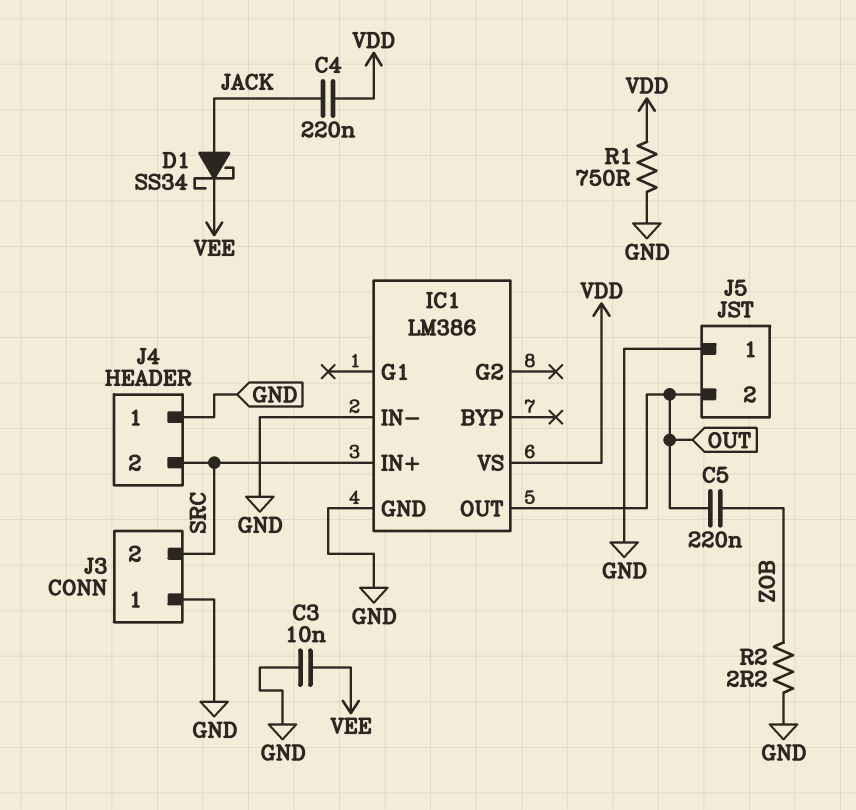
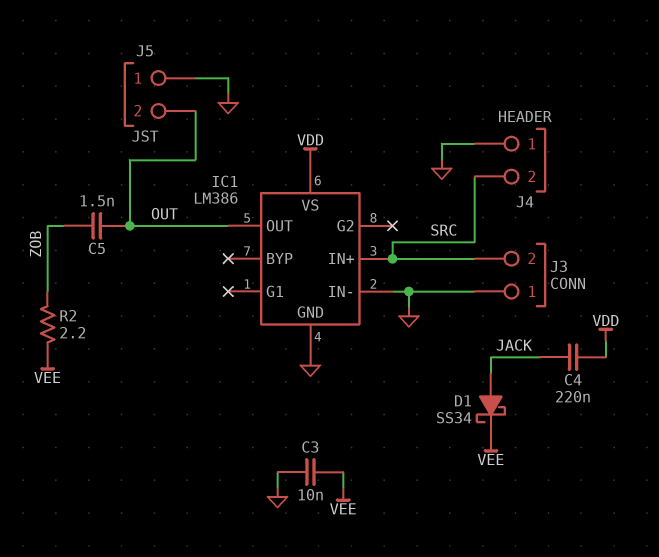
C5: 220nF (OUT, ZOB) -> 1.5nF (OUT, ZOB)
R1: 750 (GND, VDD) -> none
R2: 2.2 (GND, ZOB) -> 2.2 (VEE, ZOB)

